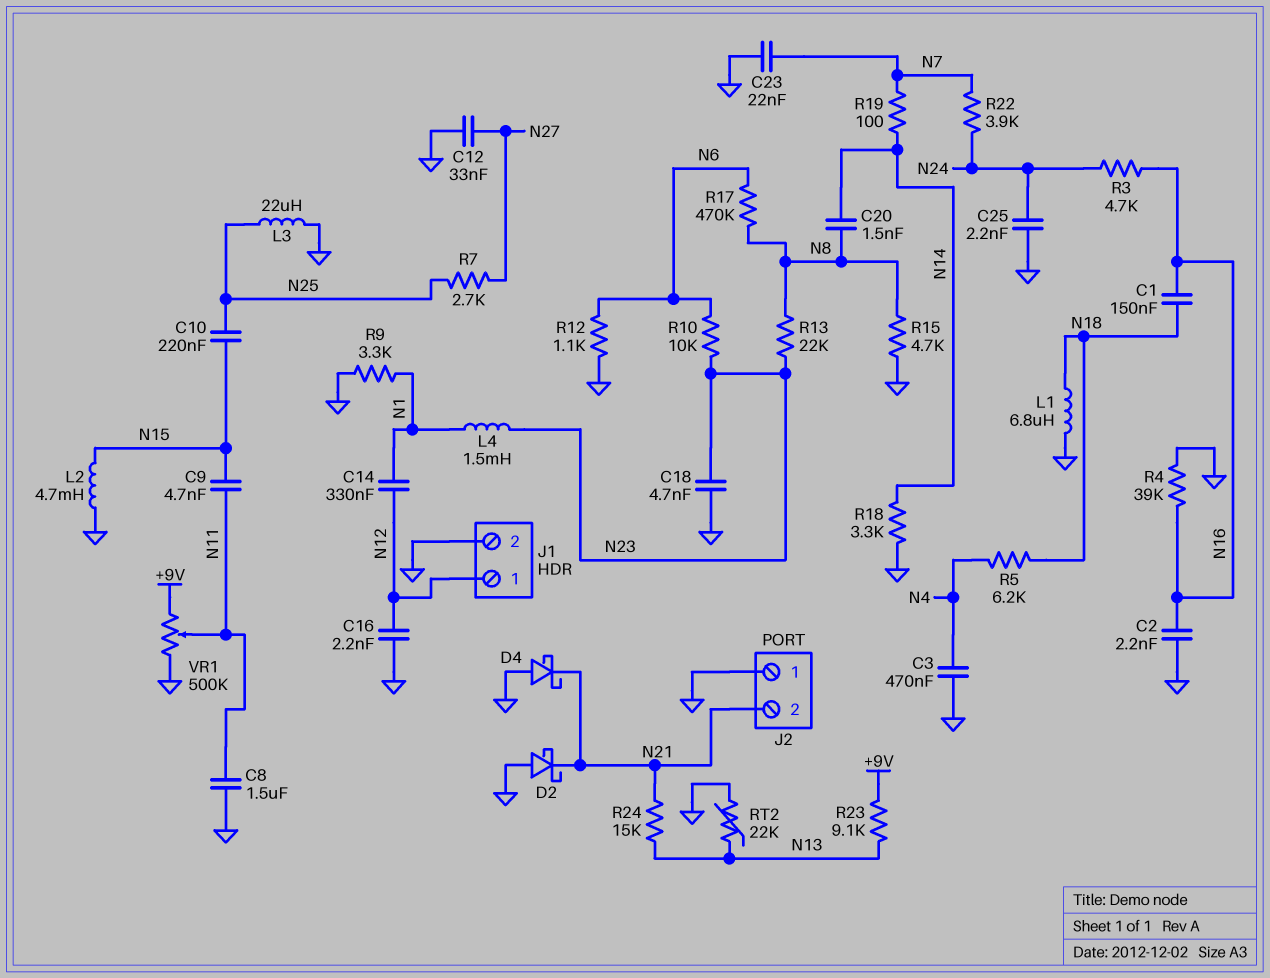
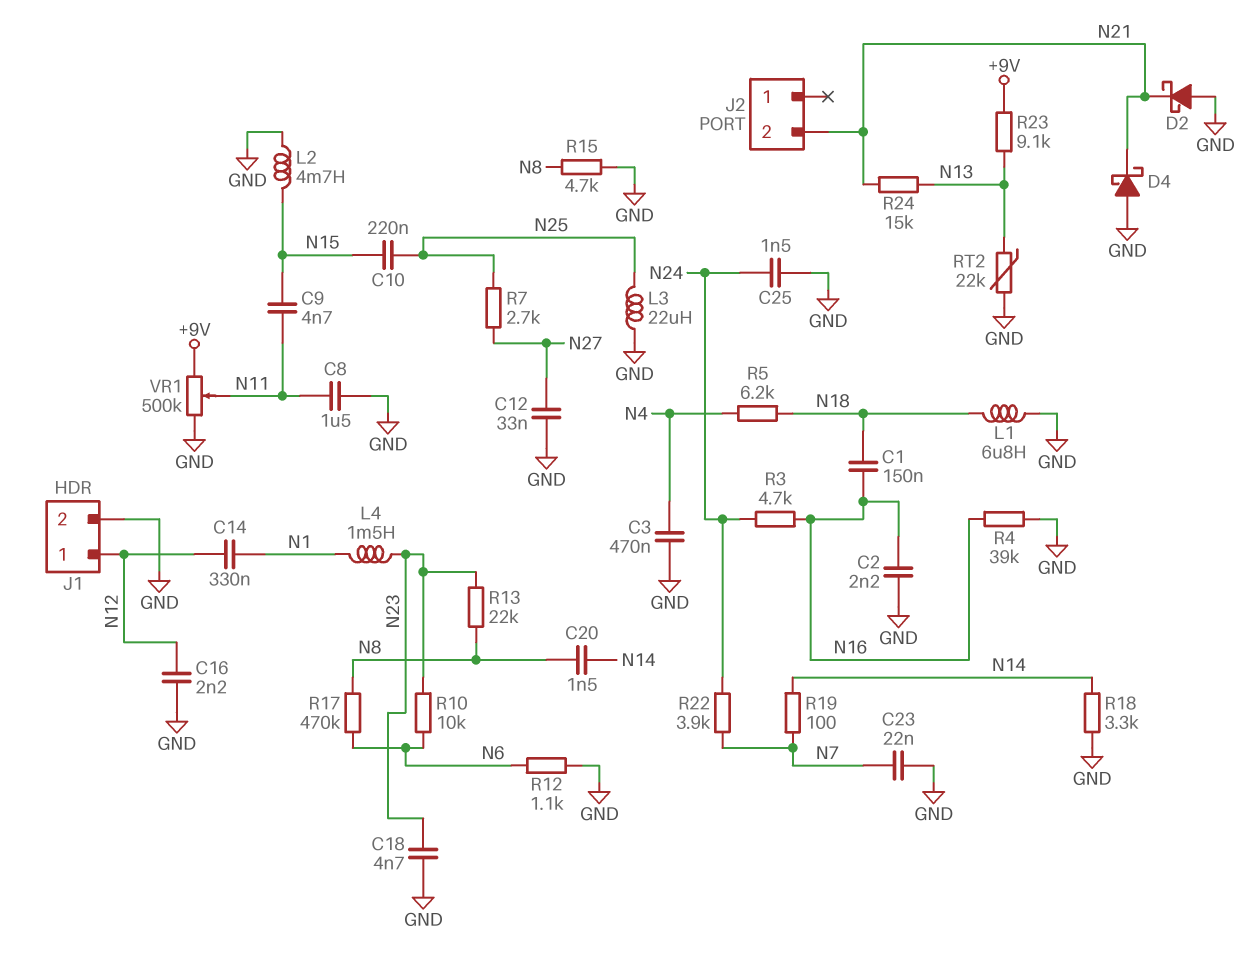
C25: 2.2nF (GND, N24) -> 1.5nF (GND, N24)
J2 pin 1: GND -> none
R9: 3.3k (GND, N1) -> none

